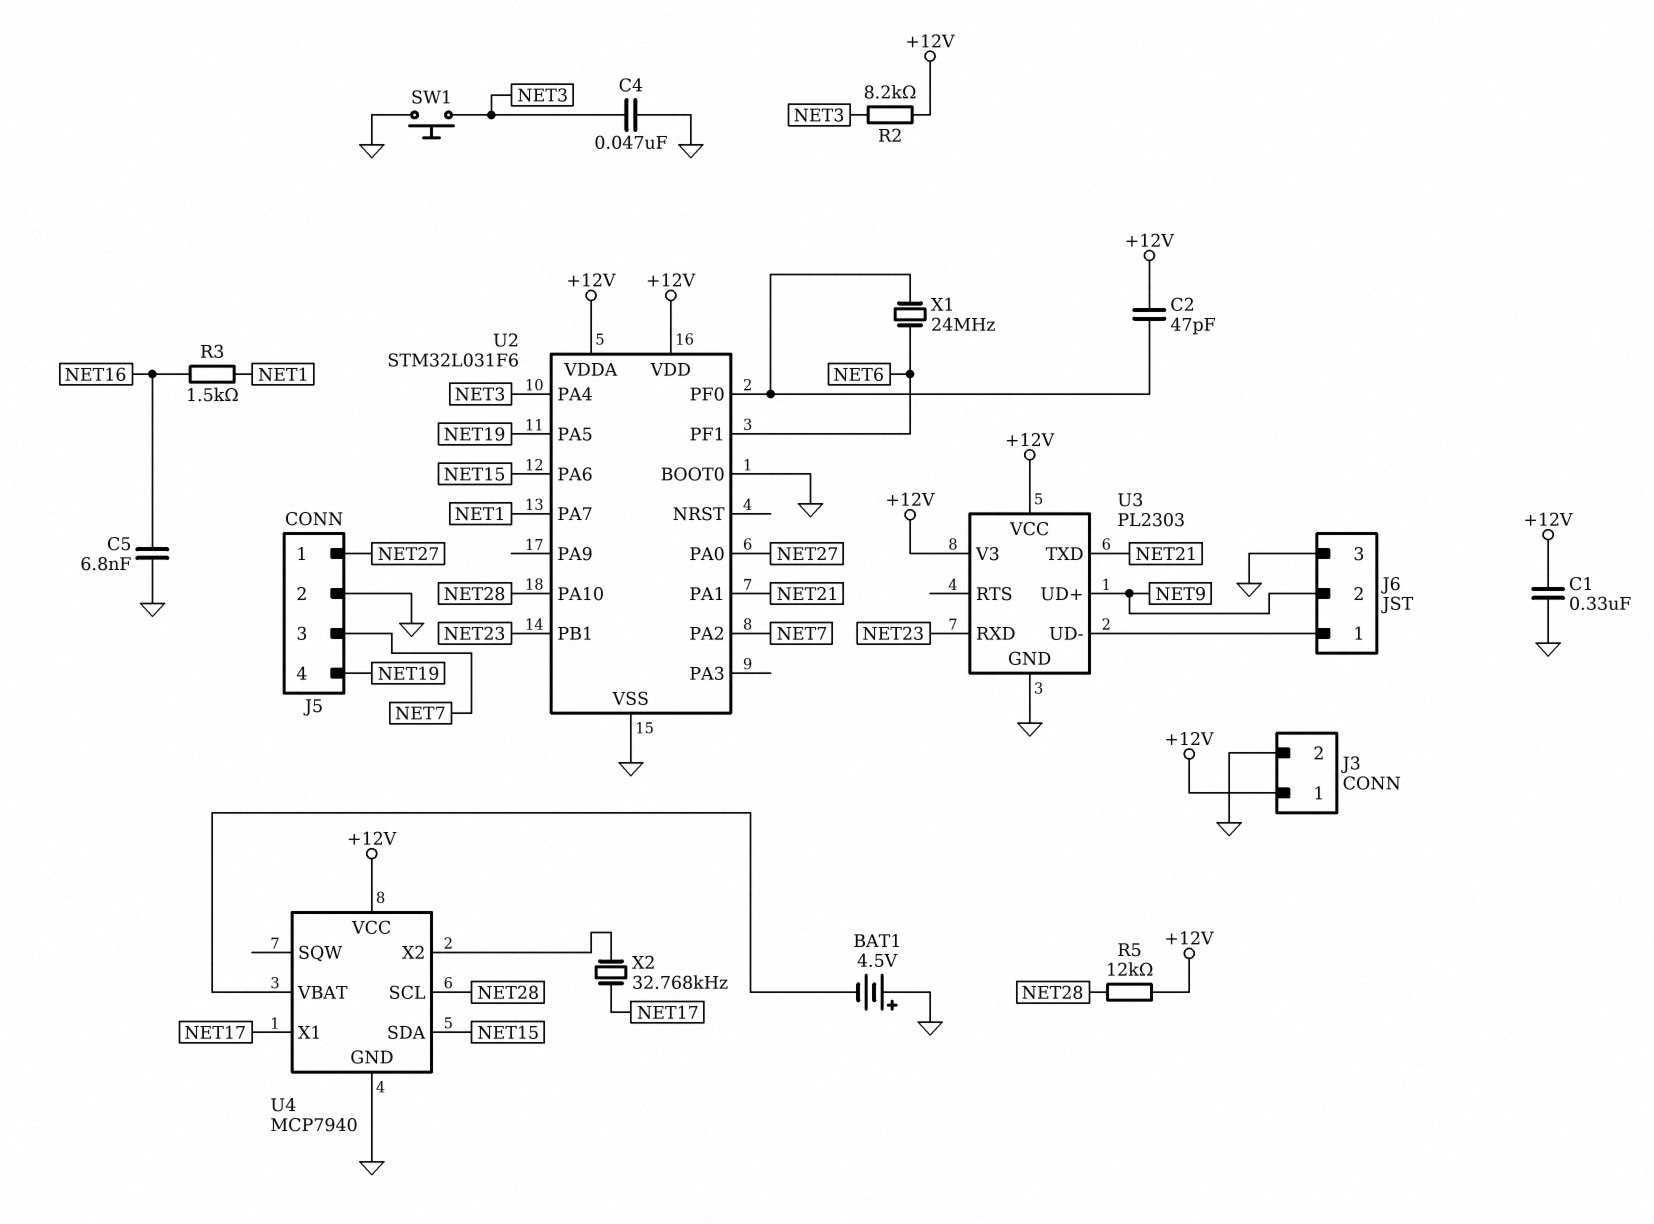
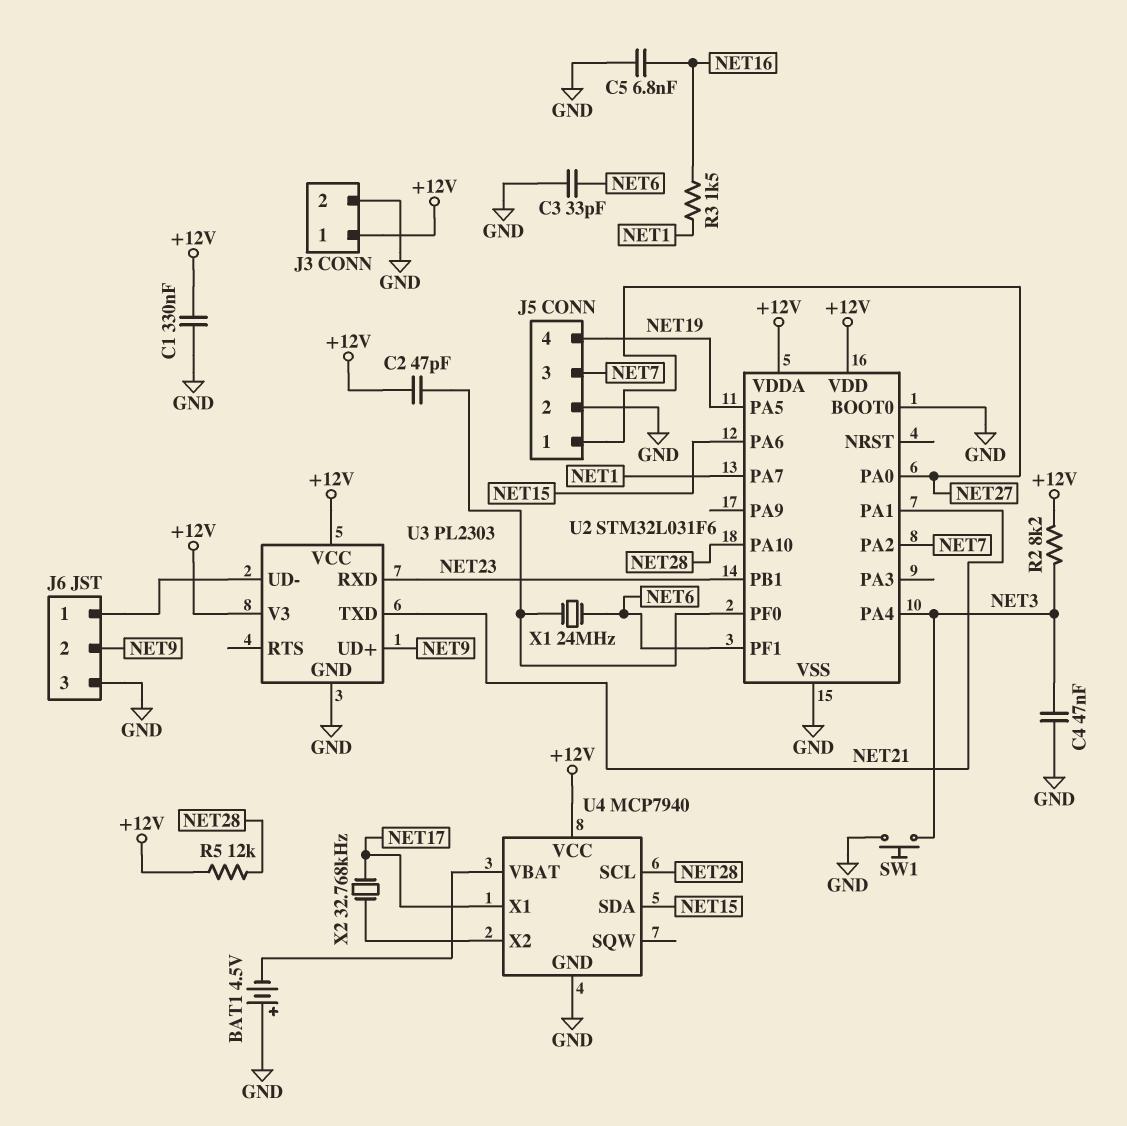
C3: none -> 33pF (GND, NET6)

